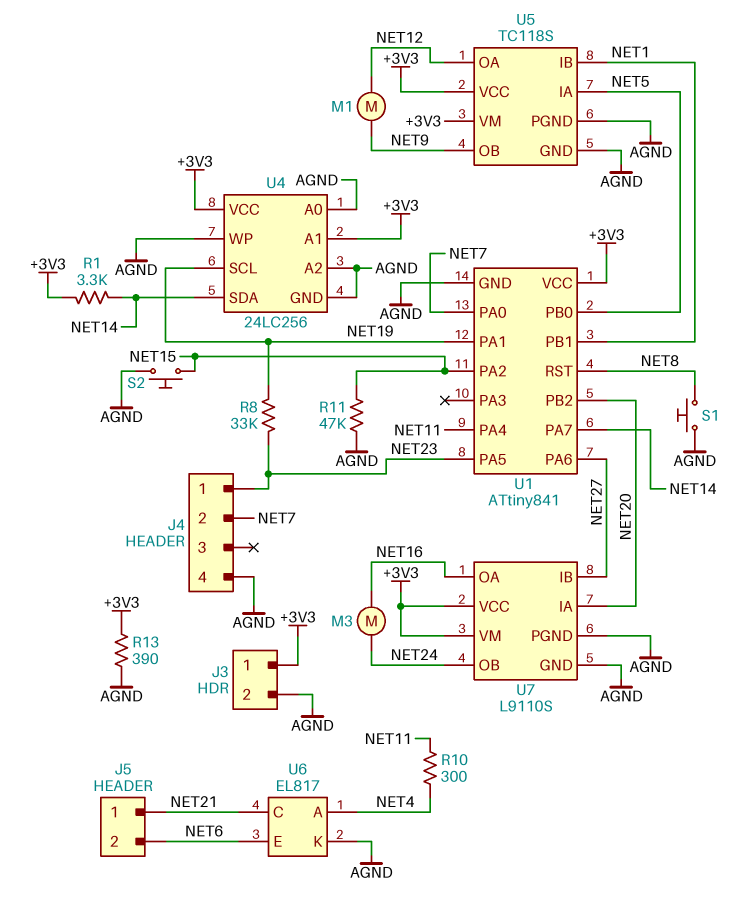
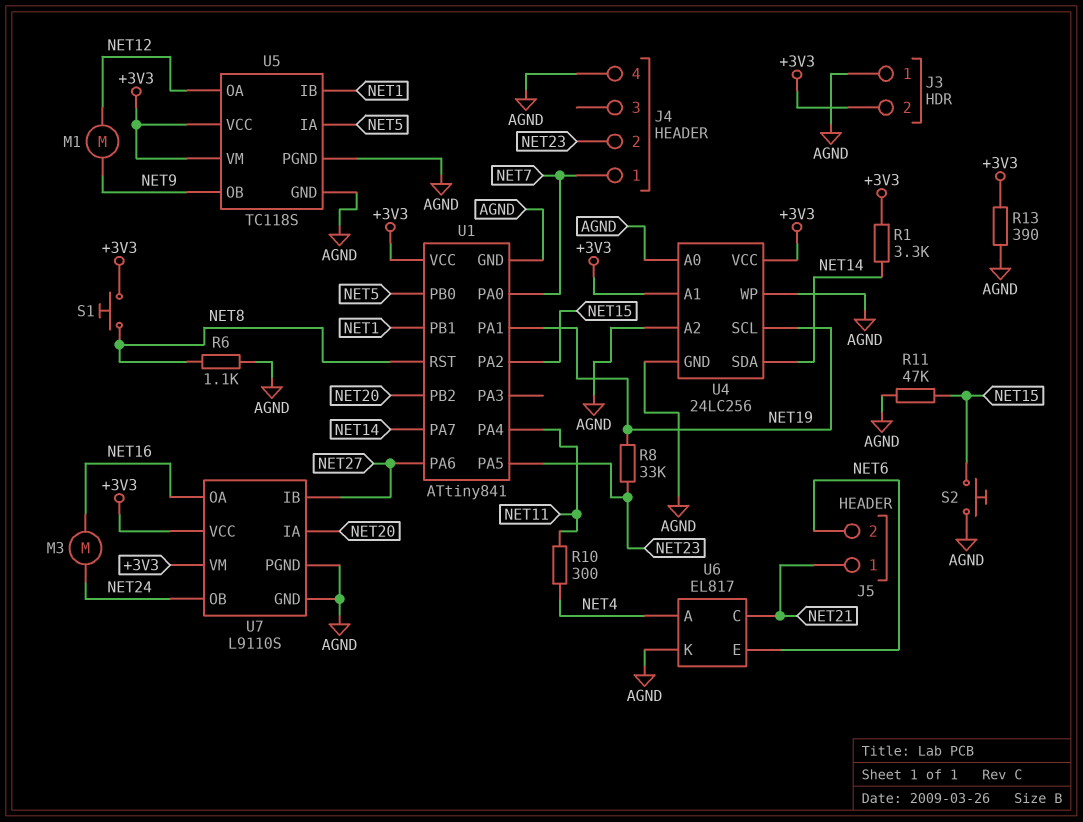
J3 pin 1: +3V3 -> AGND
J3 pin 2: AGND -> +3V3
J4 pin 1: NET23 -> NET7
J4 pin 2: NET7 -> NET23
R6: none -> 1.1k (AGND, NET8)
S1: button (AGND, NET8) -> button (+3V3, NET8)

